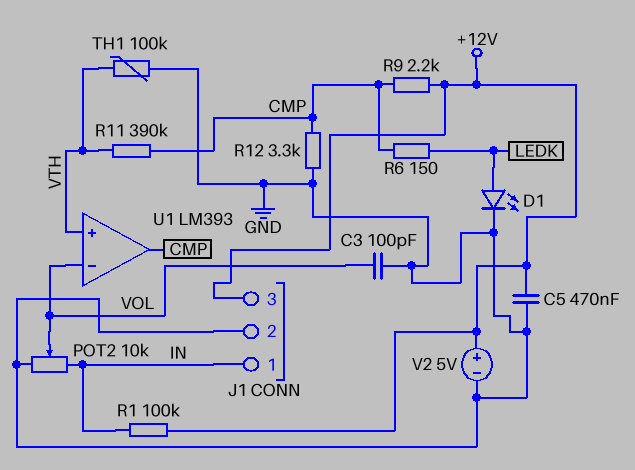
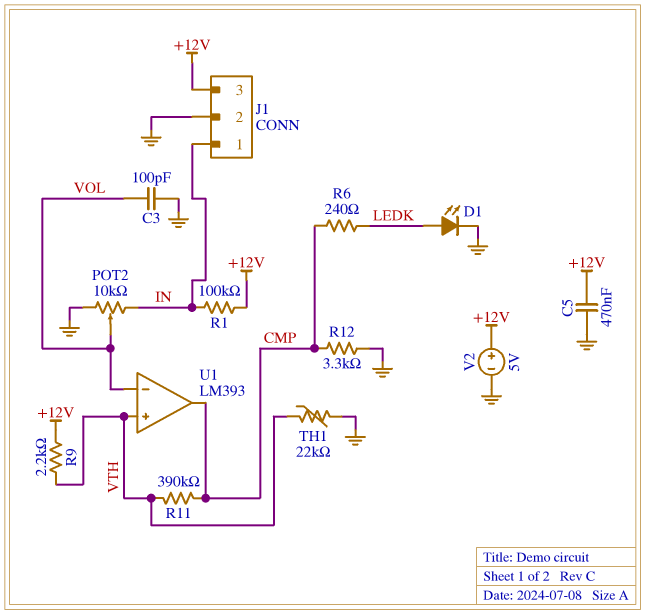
R6: 150 (CMP, LEDK) -> 240 (CMP, LEDK)
R9: 2.2k (+12V, CMP) -> 2.2k (+12V, VTH)
TH1: 100k (GND, VTH) -> 22k (GND, VTH)

